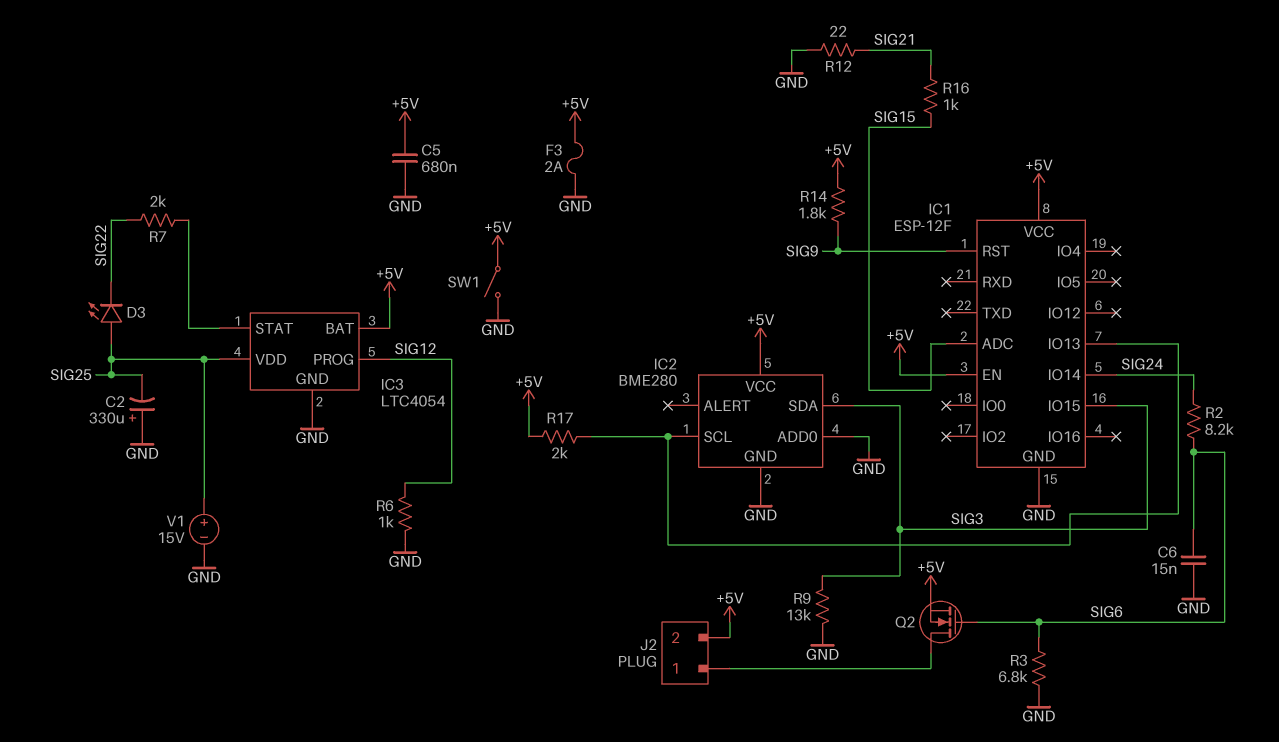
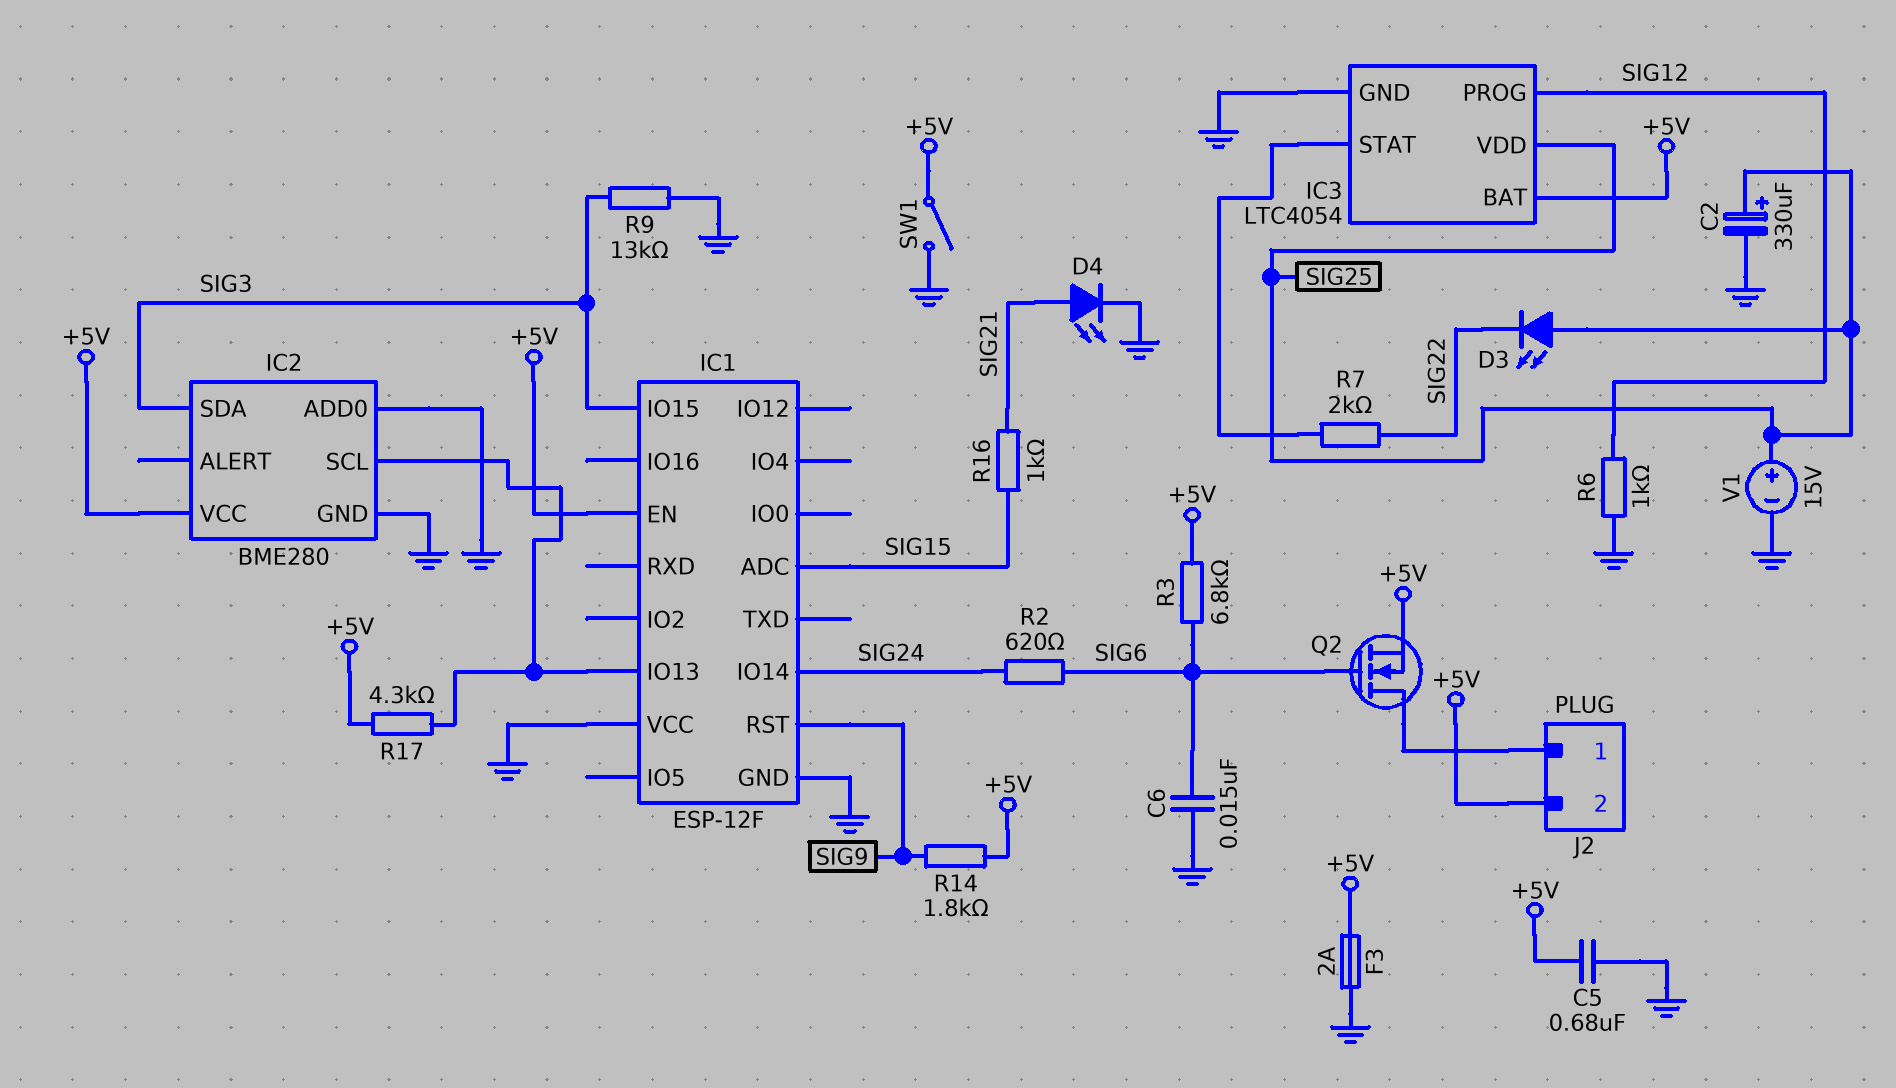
C2: 330uF (plus GND, minus SIG25) -> 330uF (plus SIG25, minus GND)
D4: none -> LED (A SIG21, K GND)
IC1 pin VCC: +5V -> GND
R2: 8.2k (SIG6, SIG24) -> 620 (SIG6, SIG24)
R3: 6.8k (GND, SIG6) -> 6.8k (+5V, SIG6)
R12: 22 (GND, SIG21) -> none
R17: 2k (+5V, IC1/IO13) -> 4.3k (+5V, IC1/IO13)

